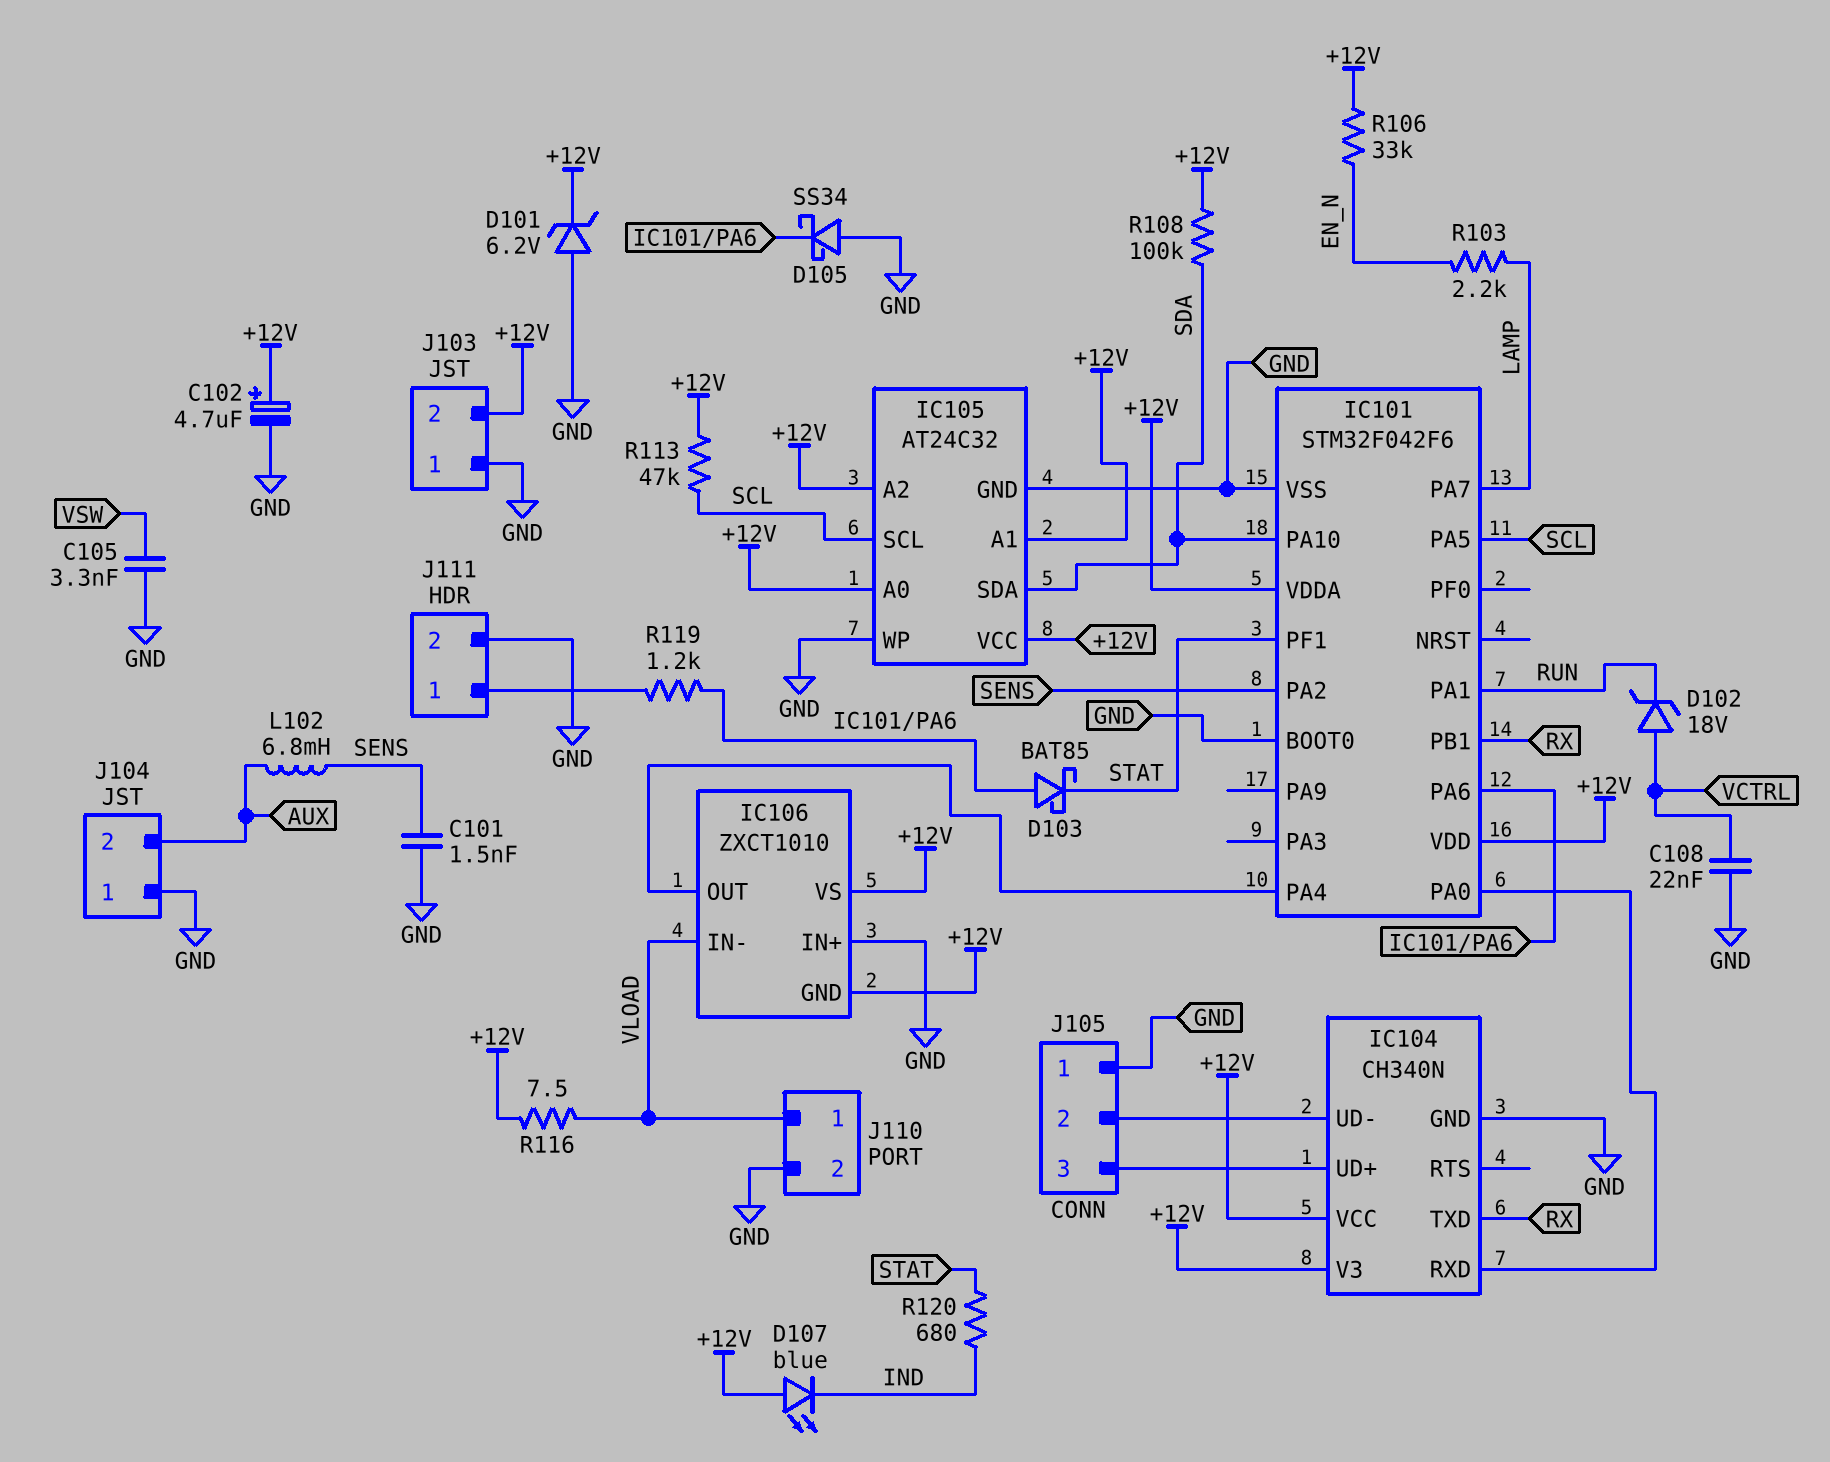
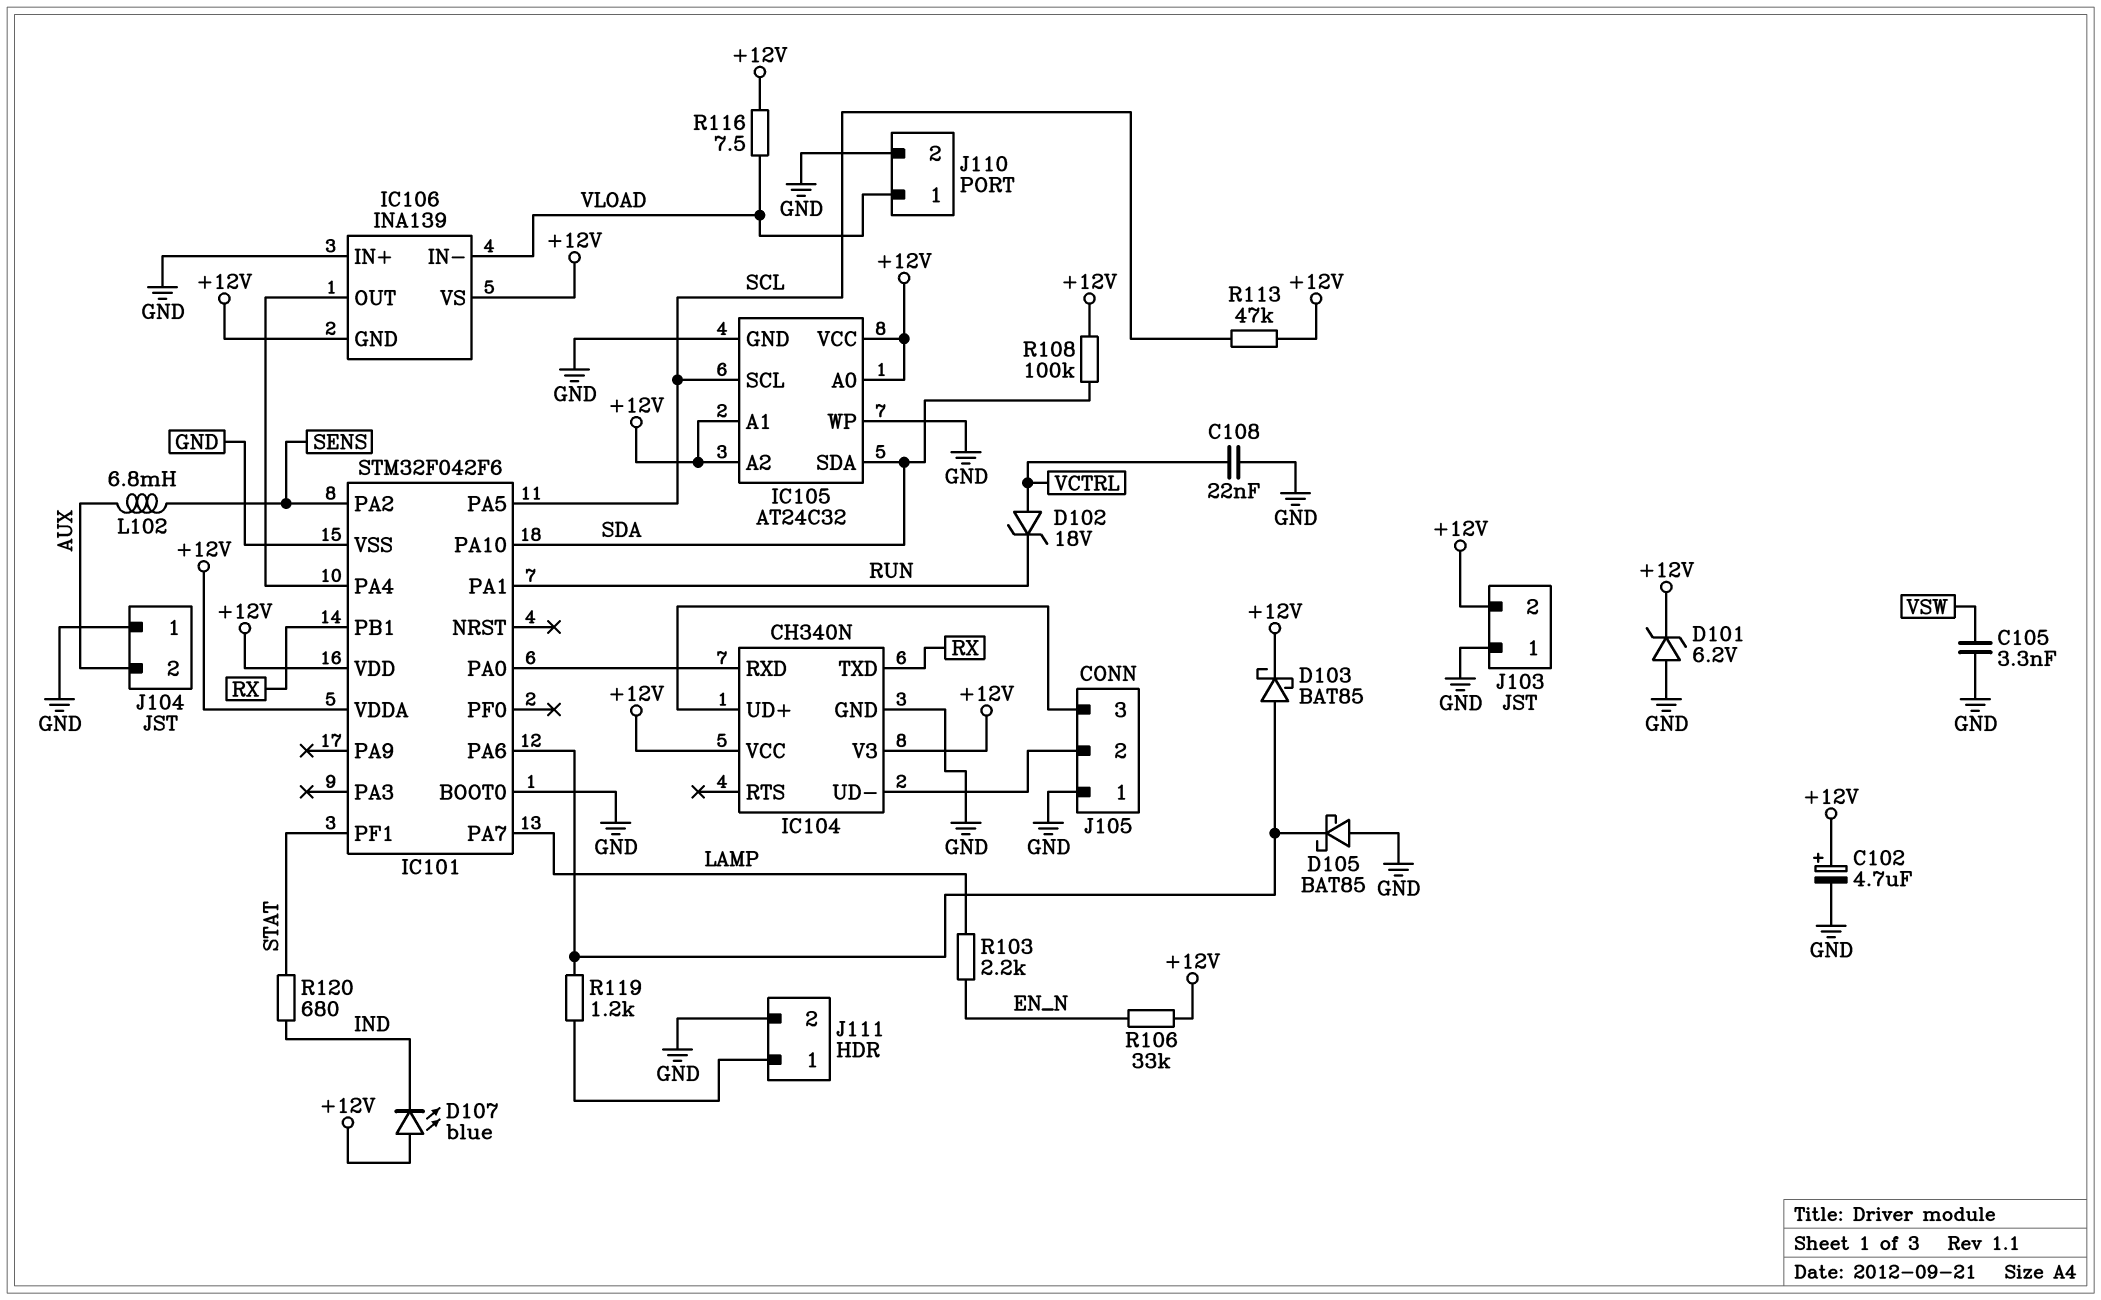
C101: 1.5nF (GND, SENS) -> none
D103: schottky BAT85 (A IC101/PA6, K STAT) -> schottky BAT85 (A IC101/PA6, K +12V)
D105: schottky SS34 (A GND, K IC101/PA6) -> schottky BAT85 (A GND, K IC101/PA6)
IC106: ZXCT1010 -> INA139

